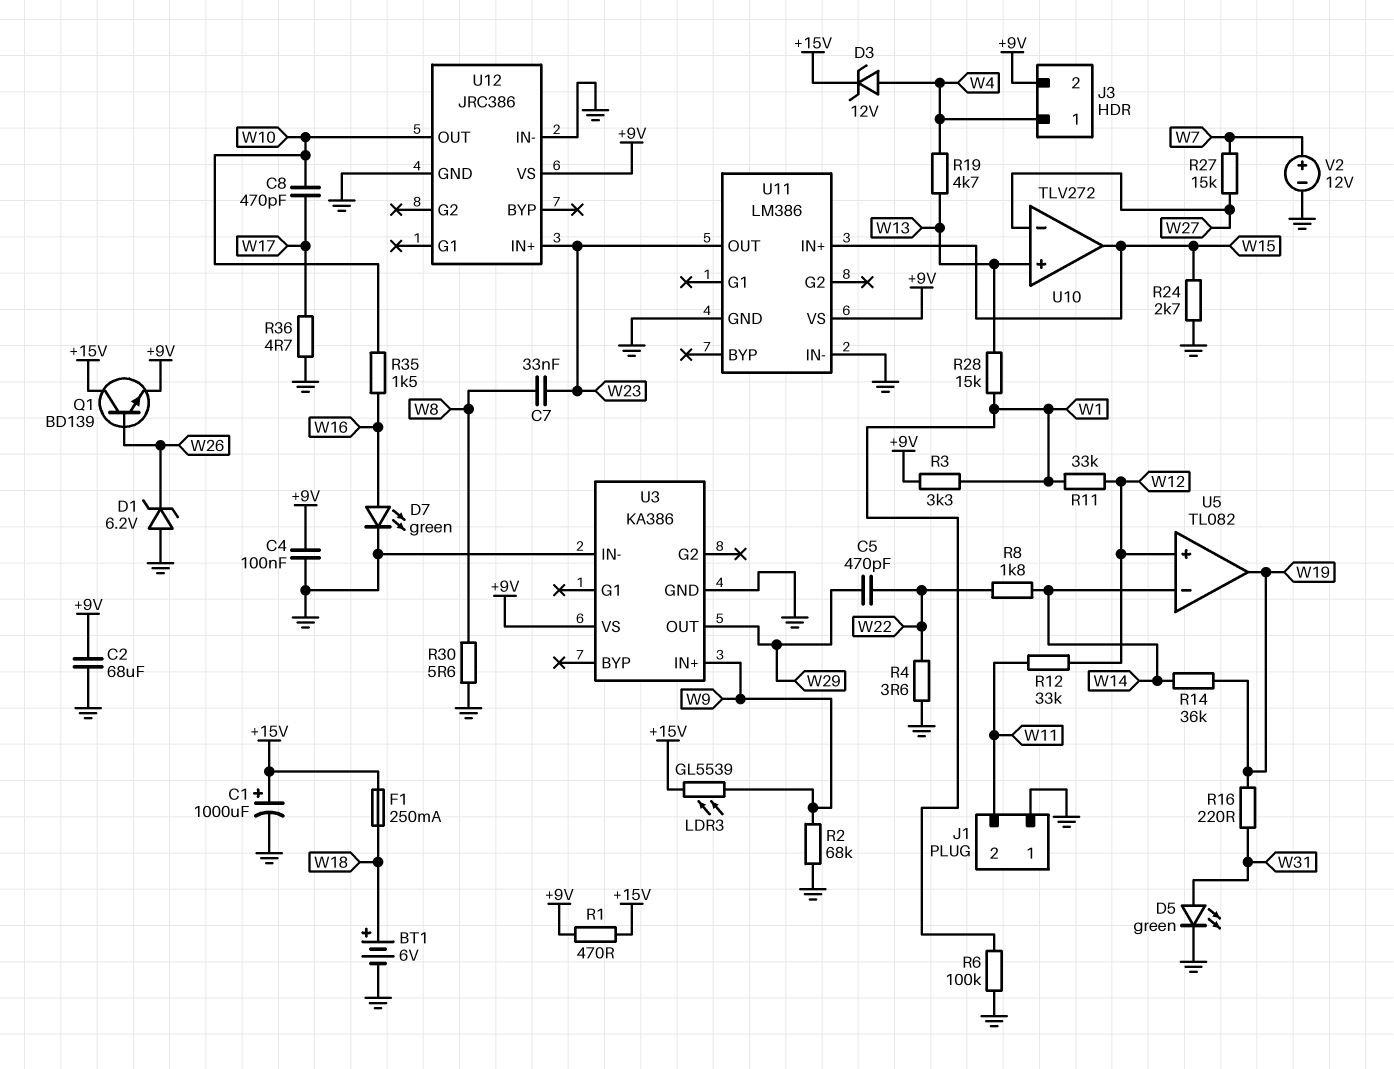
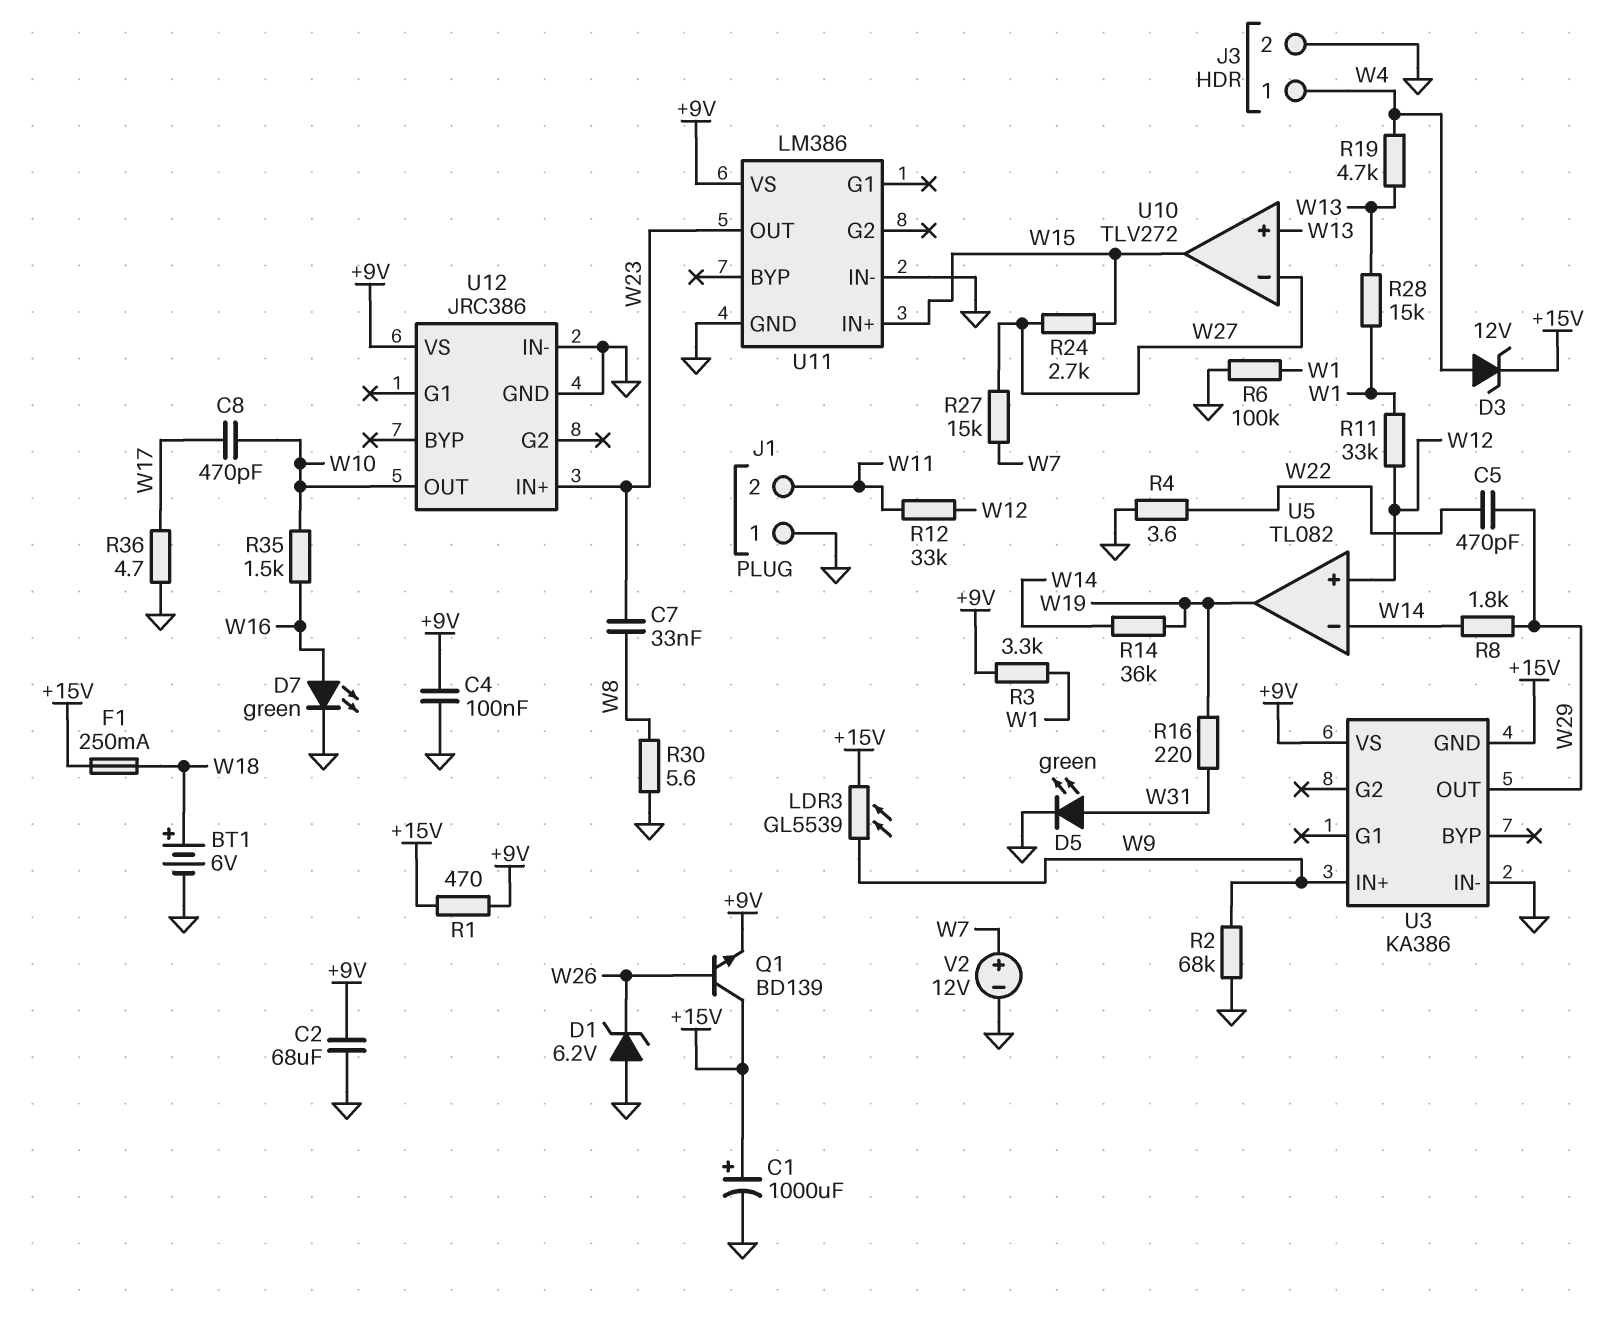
J3 pin 2: +9V -> GND
R8: 1.8k (W14, W22) -> 1.8k (W14, W29)
R24: 2.7k (GND, W15) -> 2.7k (W15, W27)
U3 pin GND: GND -> +15V

